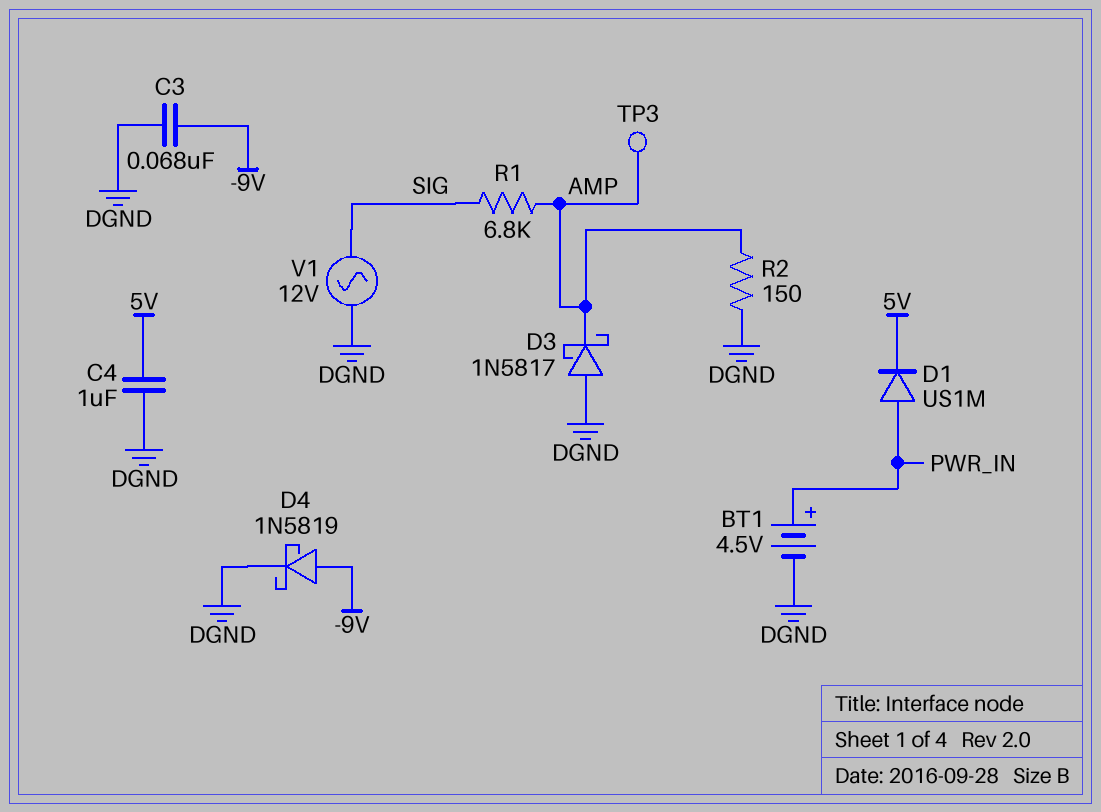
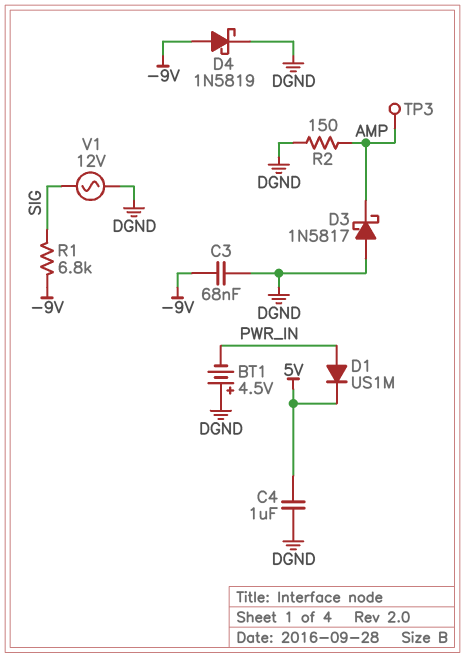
BT1: 4.5V (plus PWR_IN, minus DGND) -> 4.5V (plus DGND, minus PWR_IN)
R1: 6.8k (AMP, SIG) -> 6.8k (-9V, SIG)

